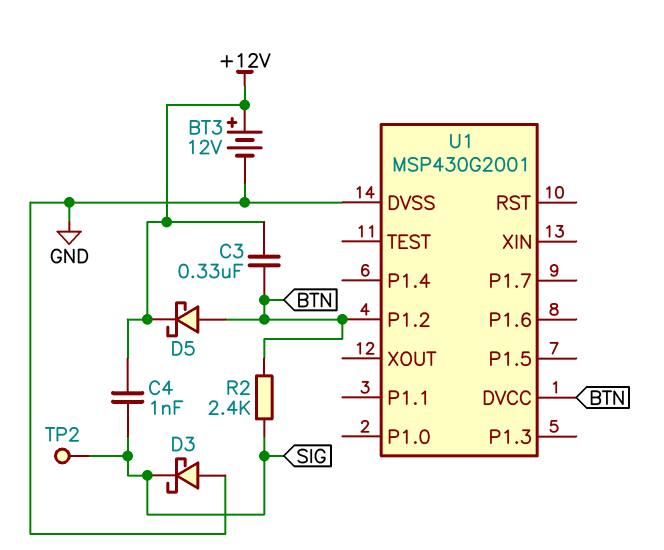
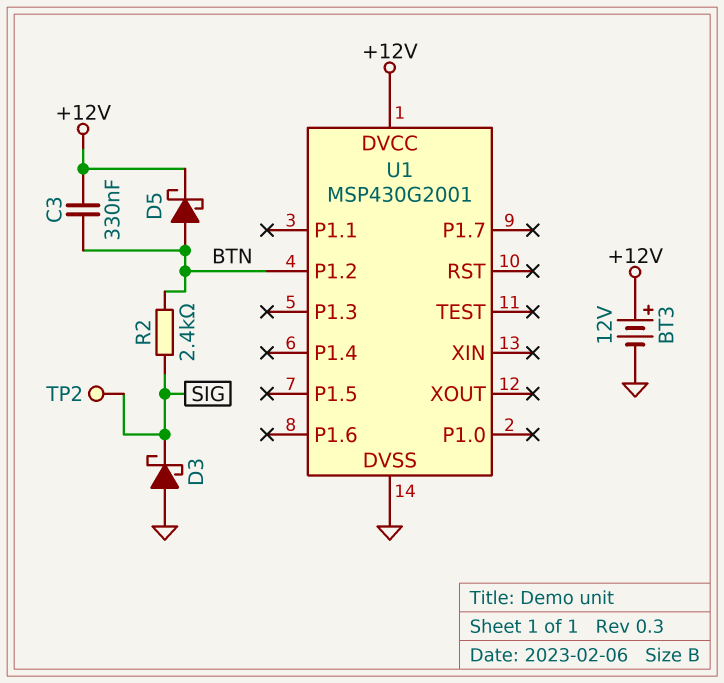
C4: 1nF (+12V, SIG) -> none
U1 pin DVCC: BTN -> +12V

